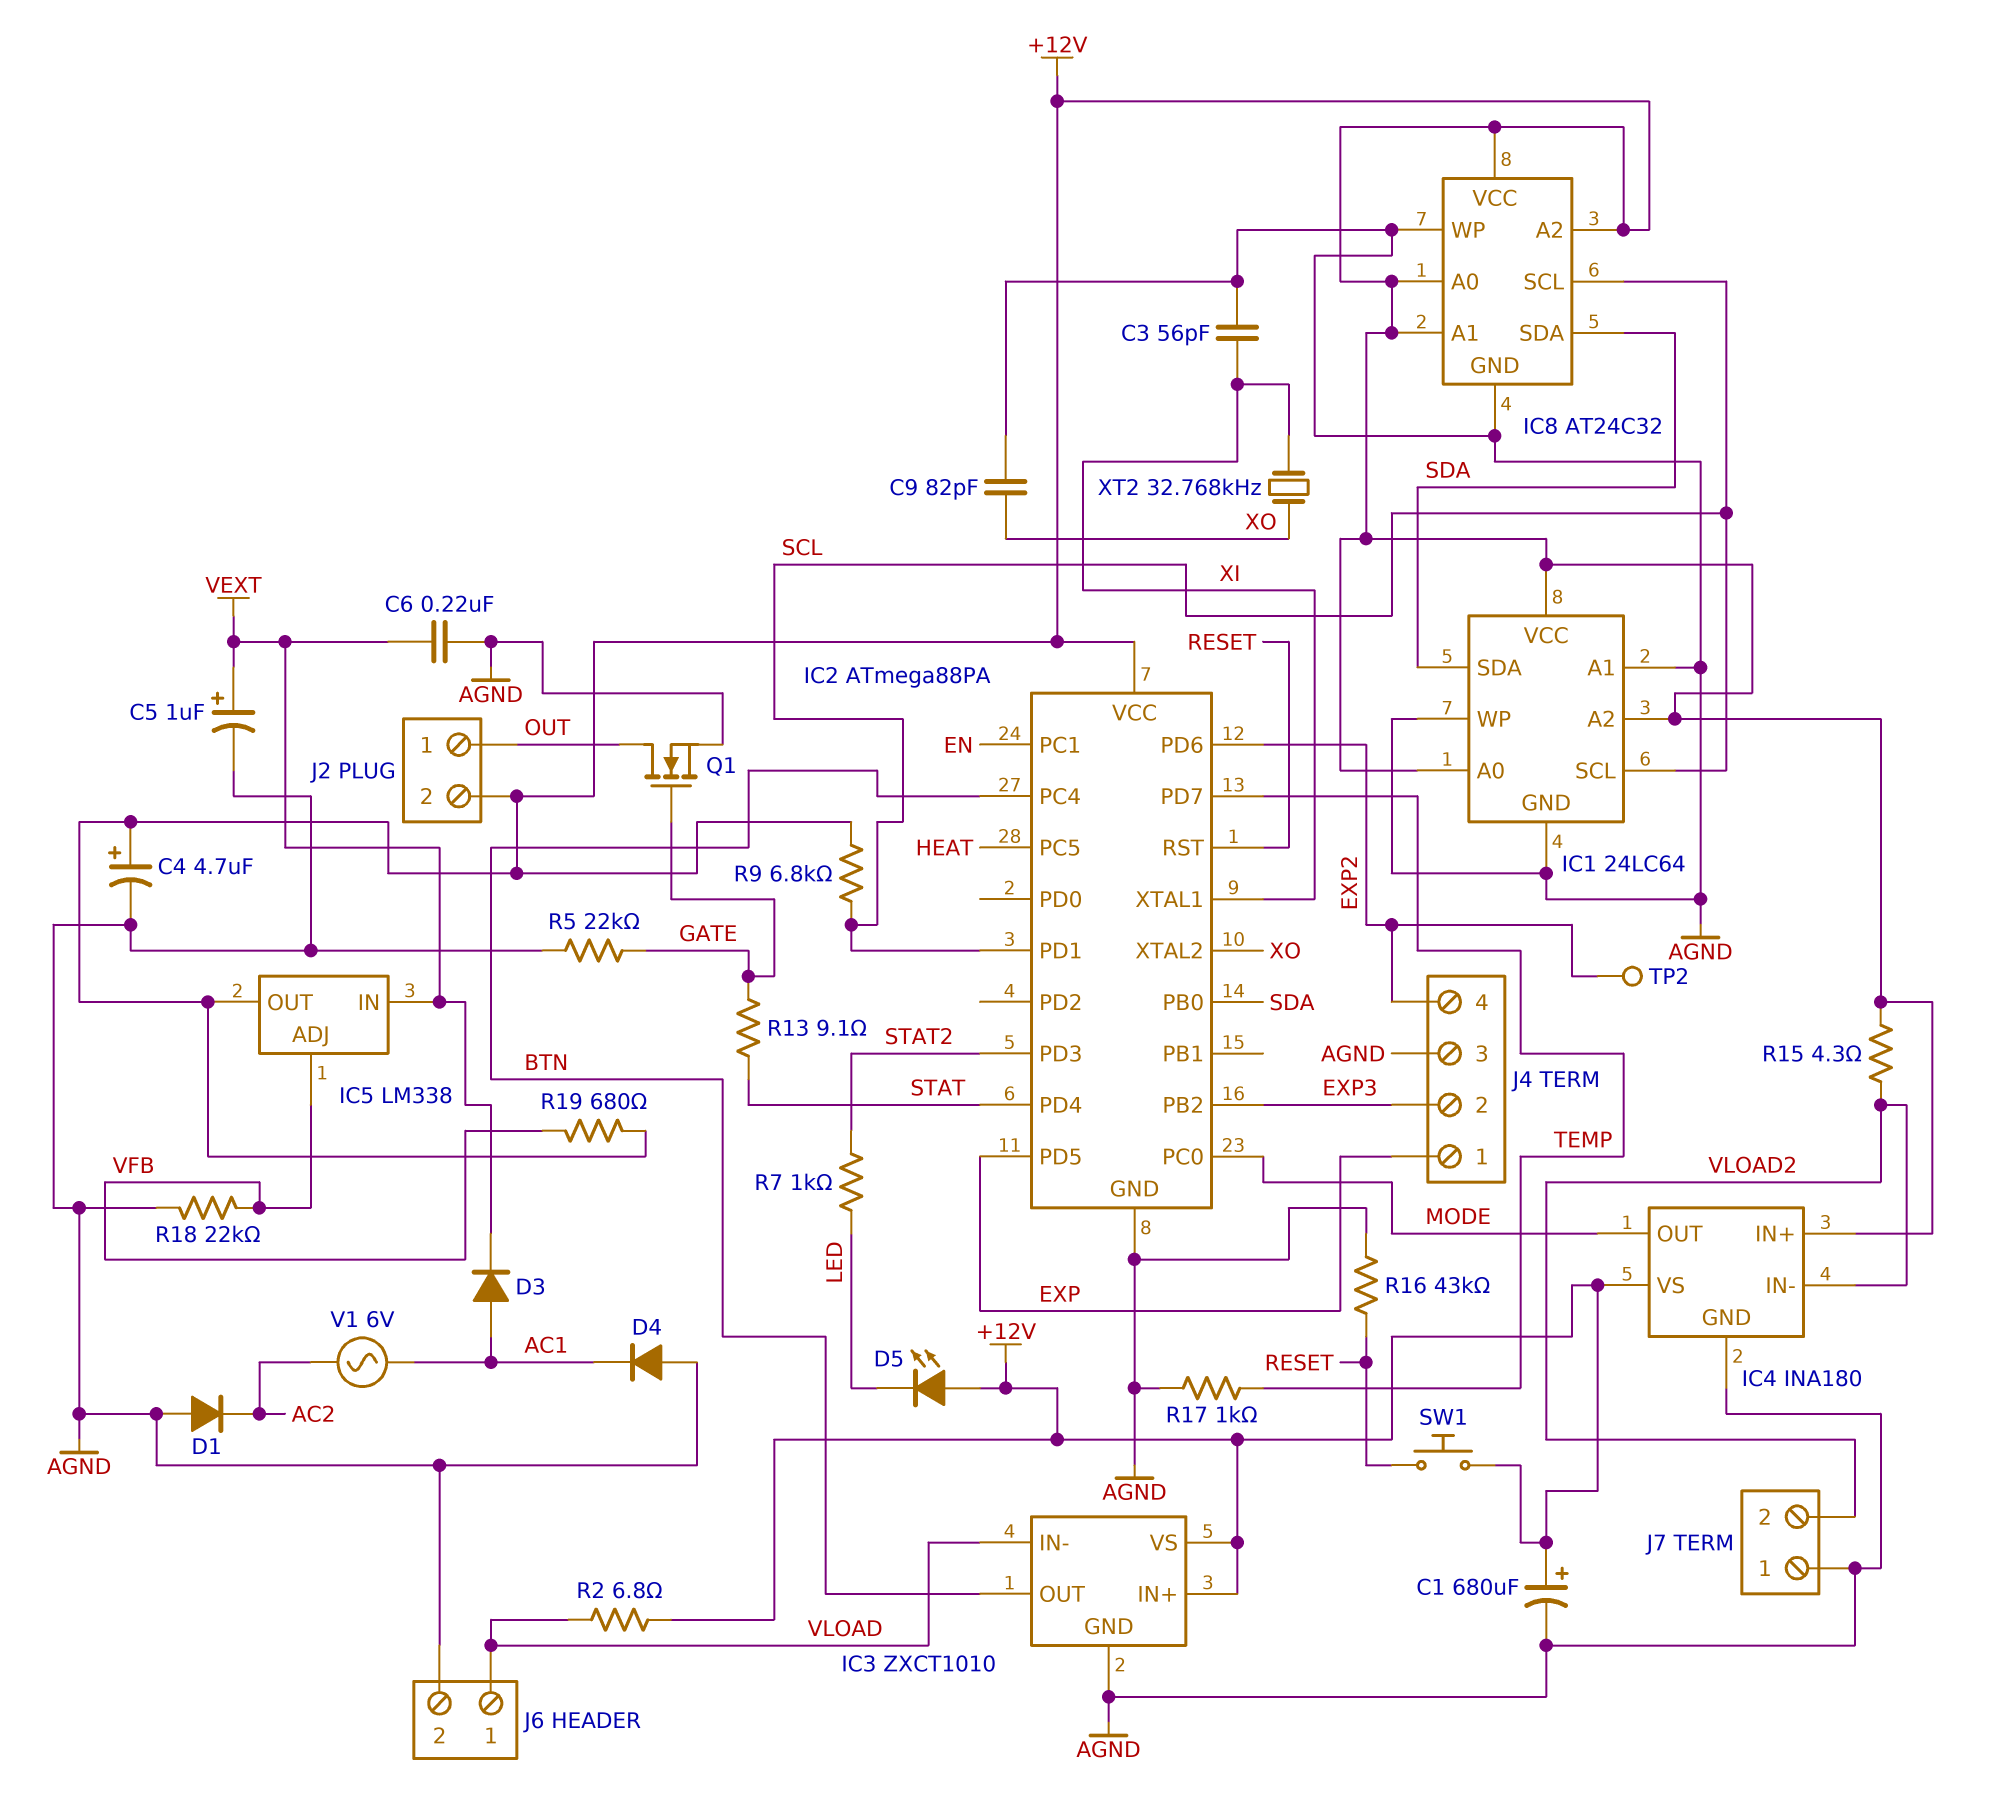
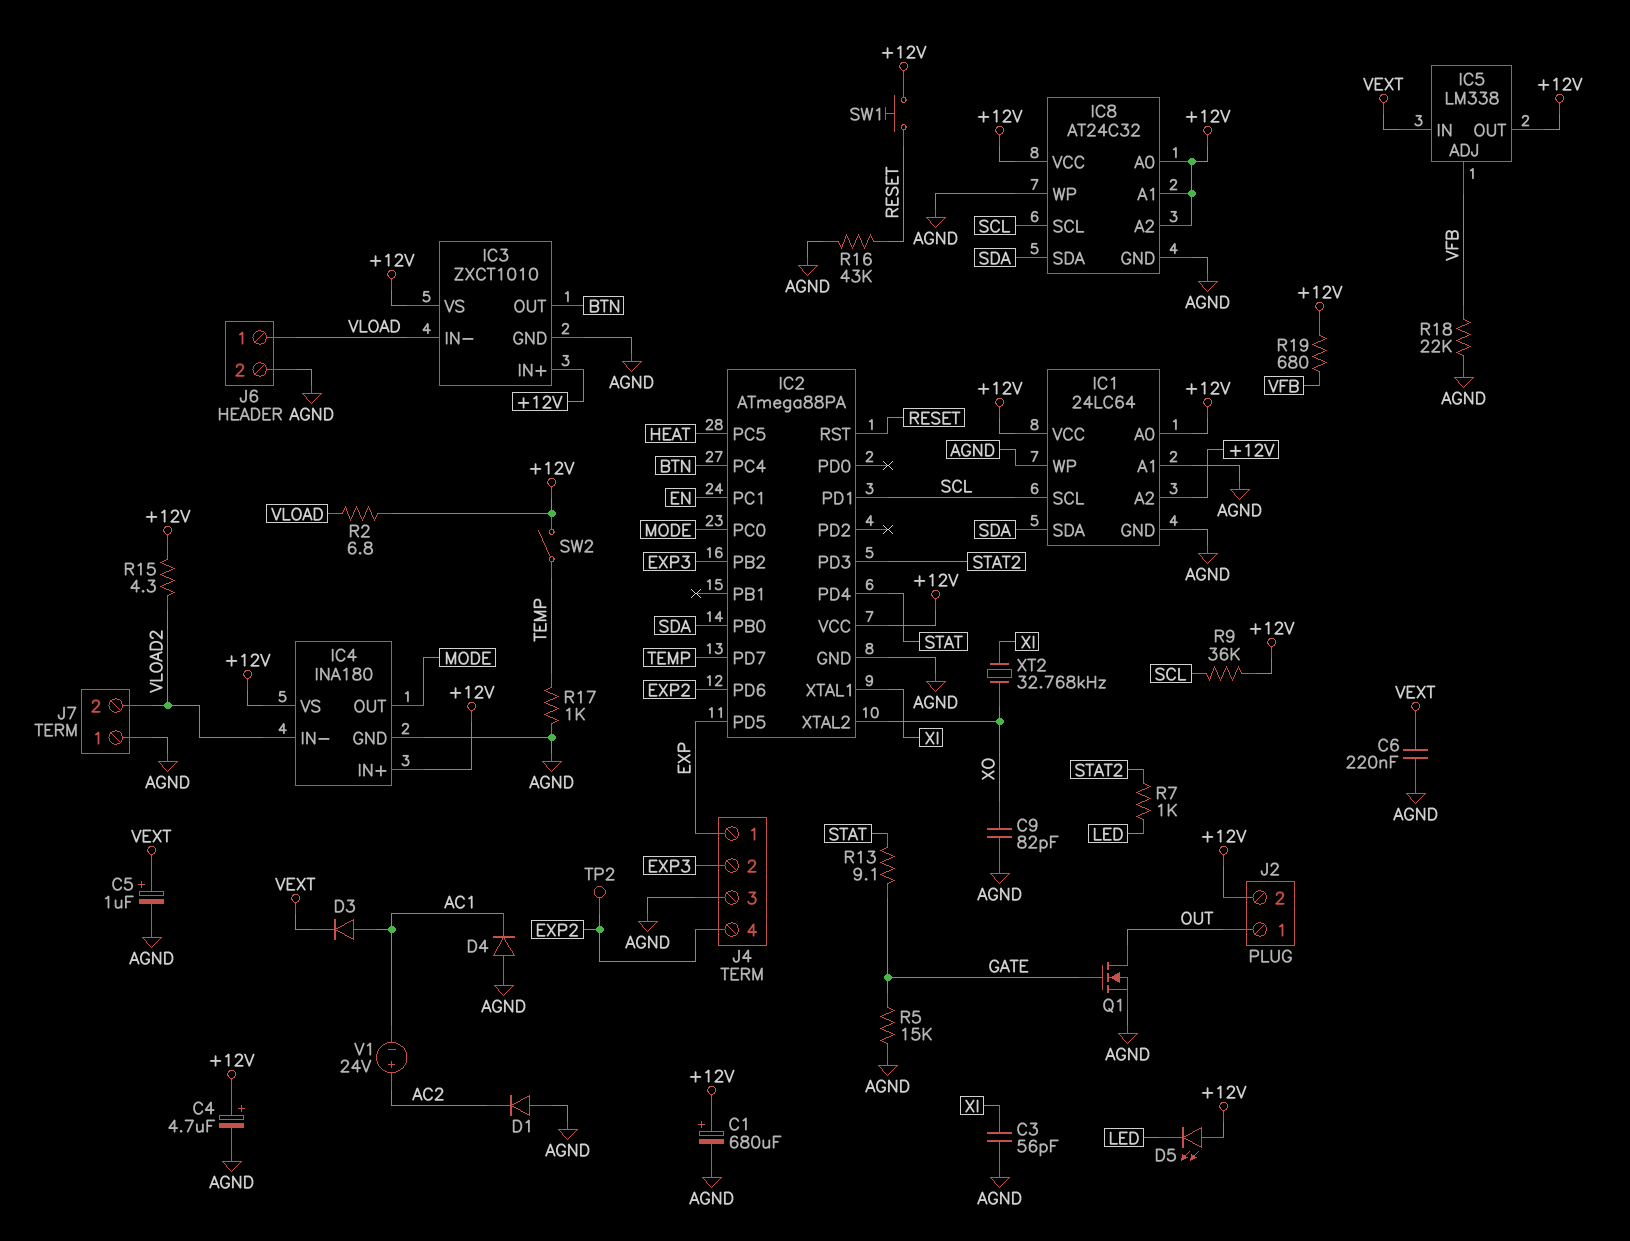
R5: 22k (AGND, GATE) -> 15k (AGND, GATE)
R9: 6.8k (+12V, SCL) -> 36k (+12V, SCL)
SW2: none -> switch (+12V, TEMP)
V1: AC 6V (AC1, AC2) -> 24V (plus AC2, minus AC1)

